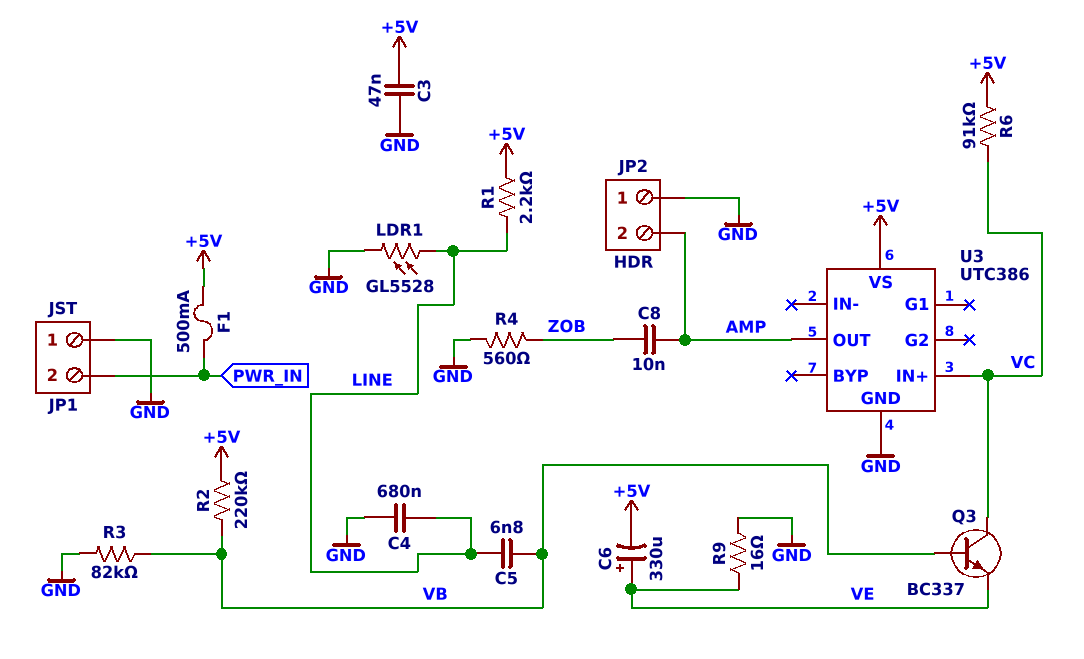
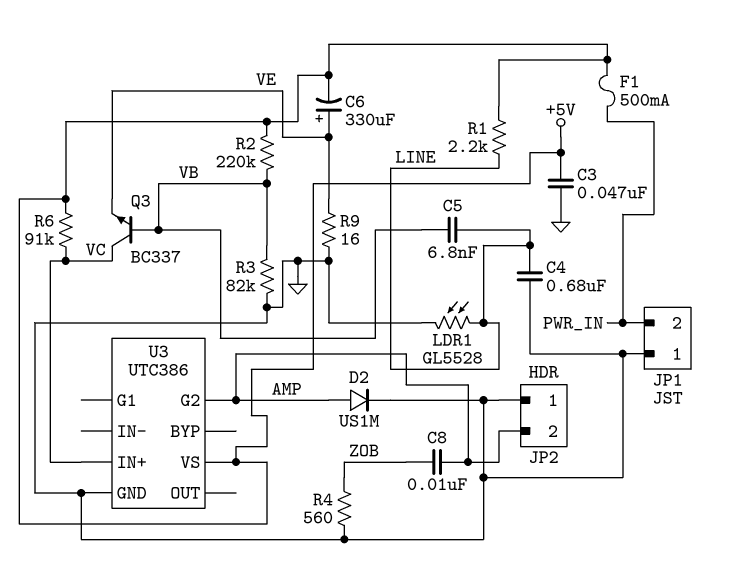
D2: none -> diode US1M (A AMP, K GND)
U3 pin G2: none -> AMP
U3 pin OUT: AMP -> none

